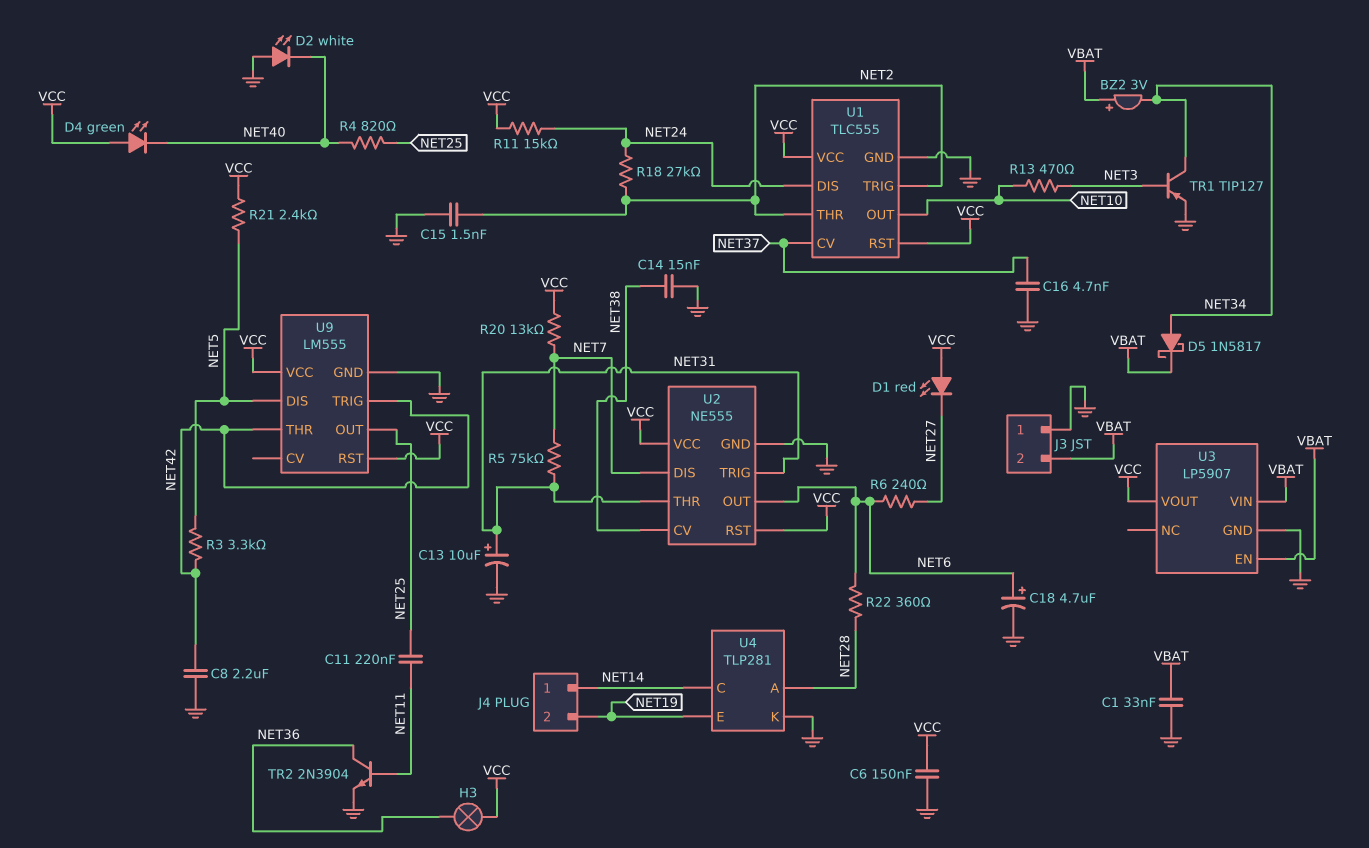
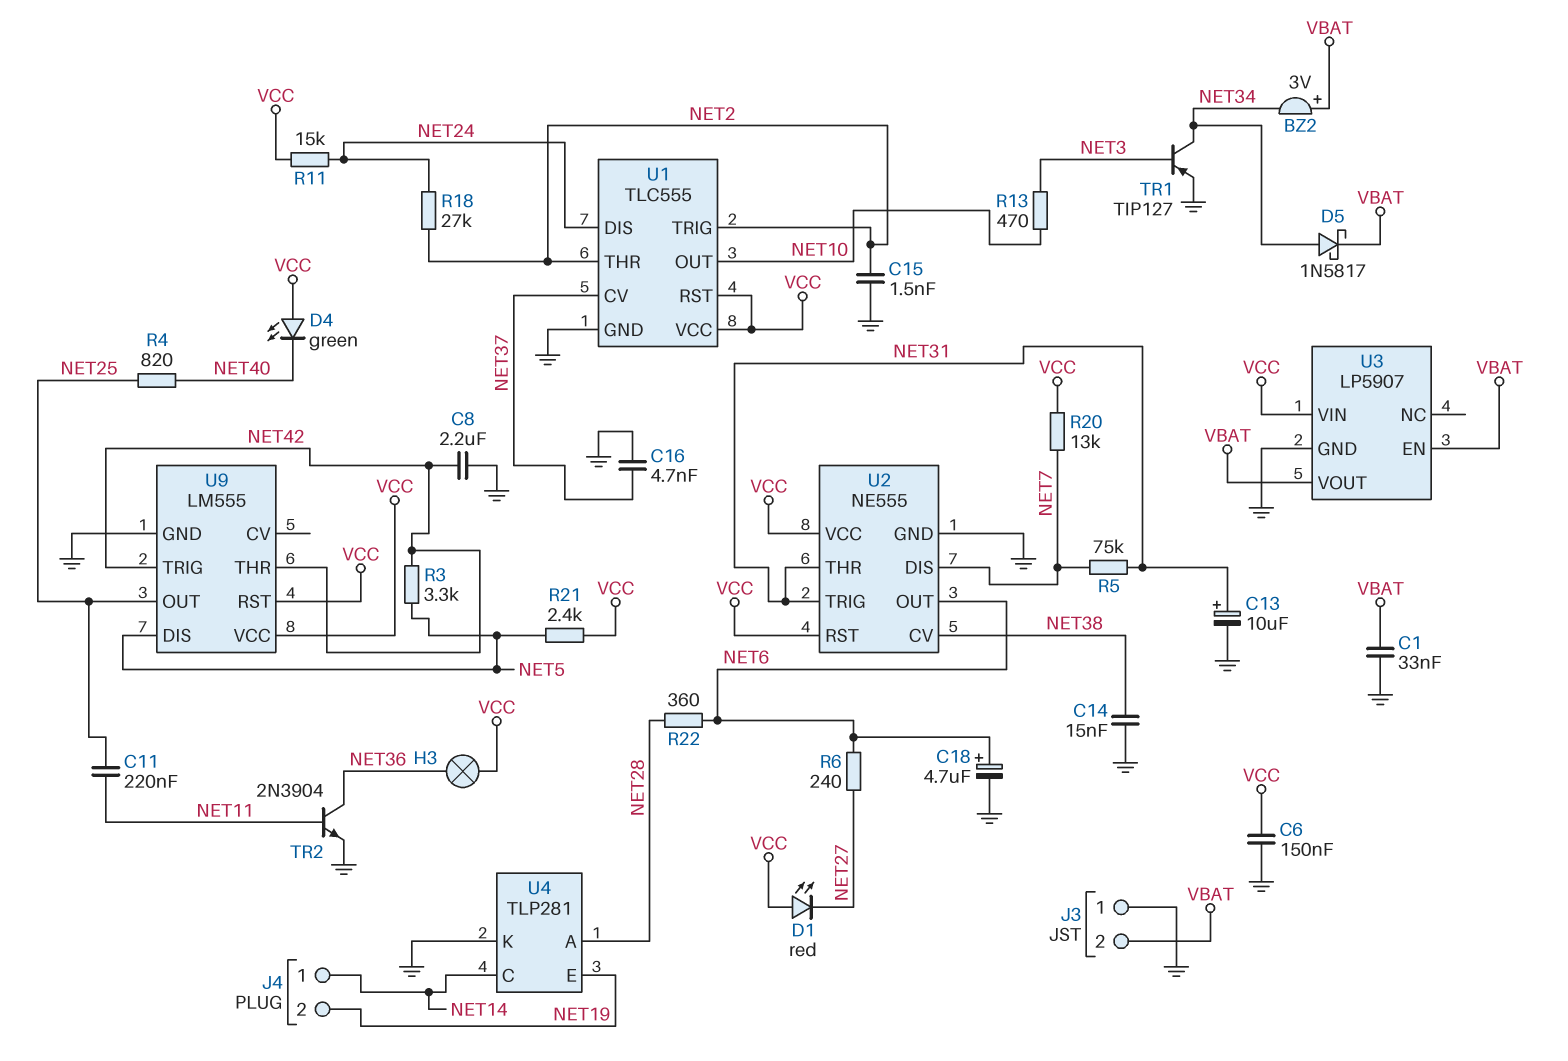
D2: LED white (A GND, K NET40) -> none
U3 pin VIN: VBAT -> VCC
U3 pin VOUT: VCC -> VBAT

